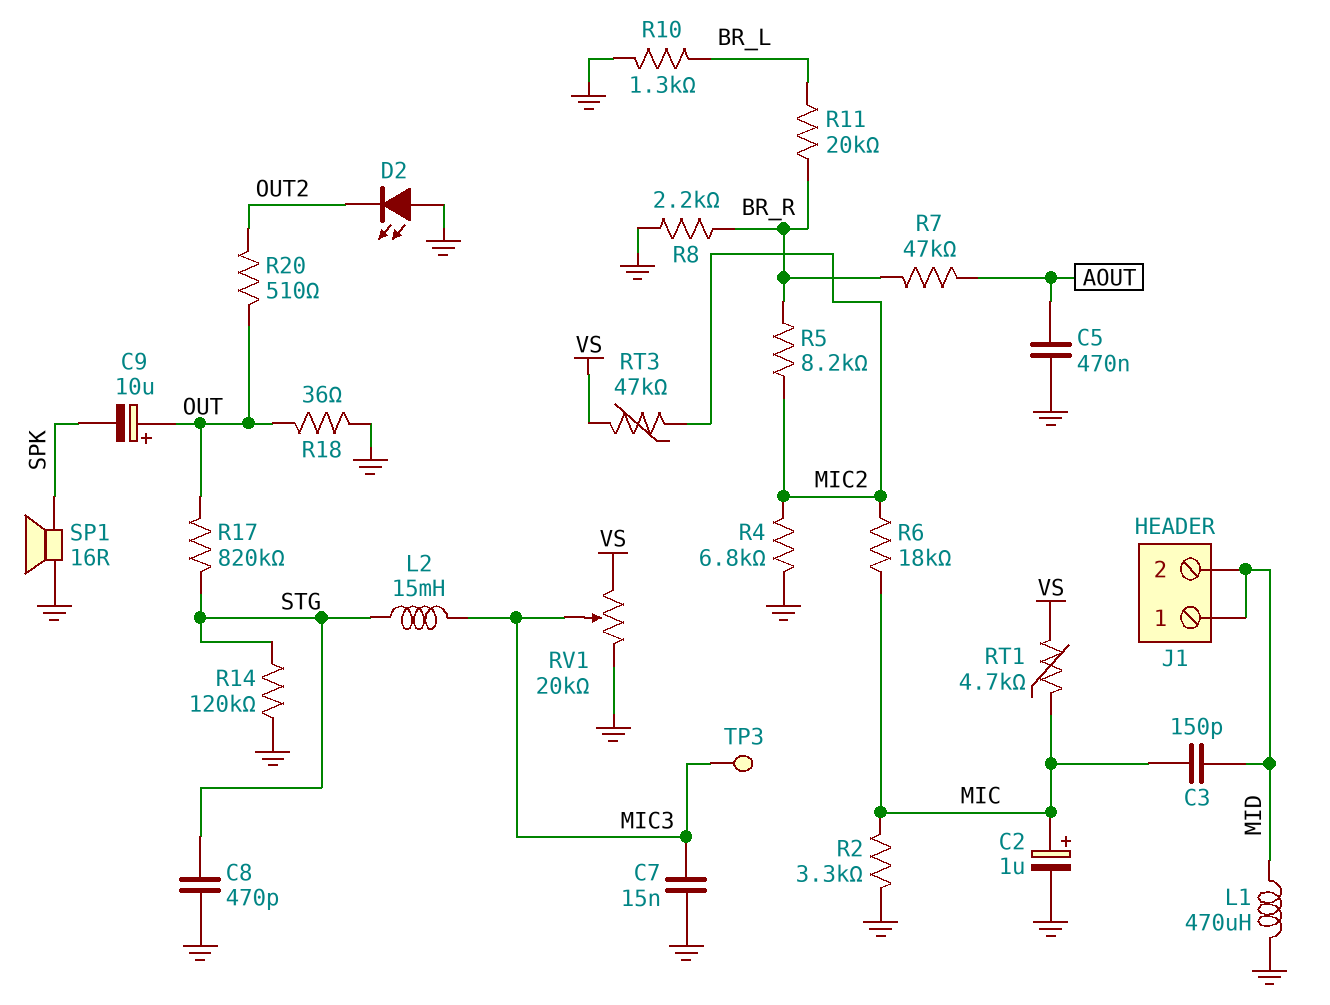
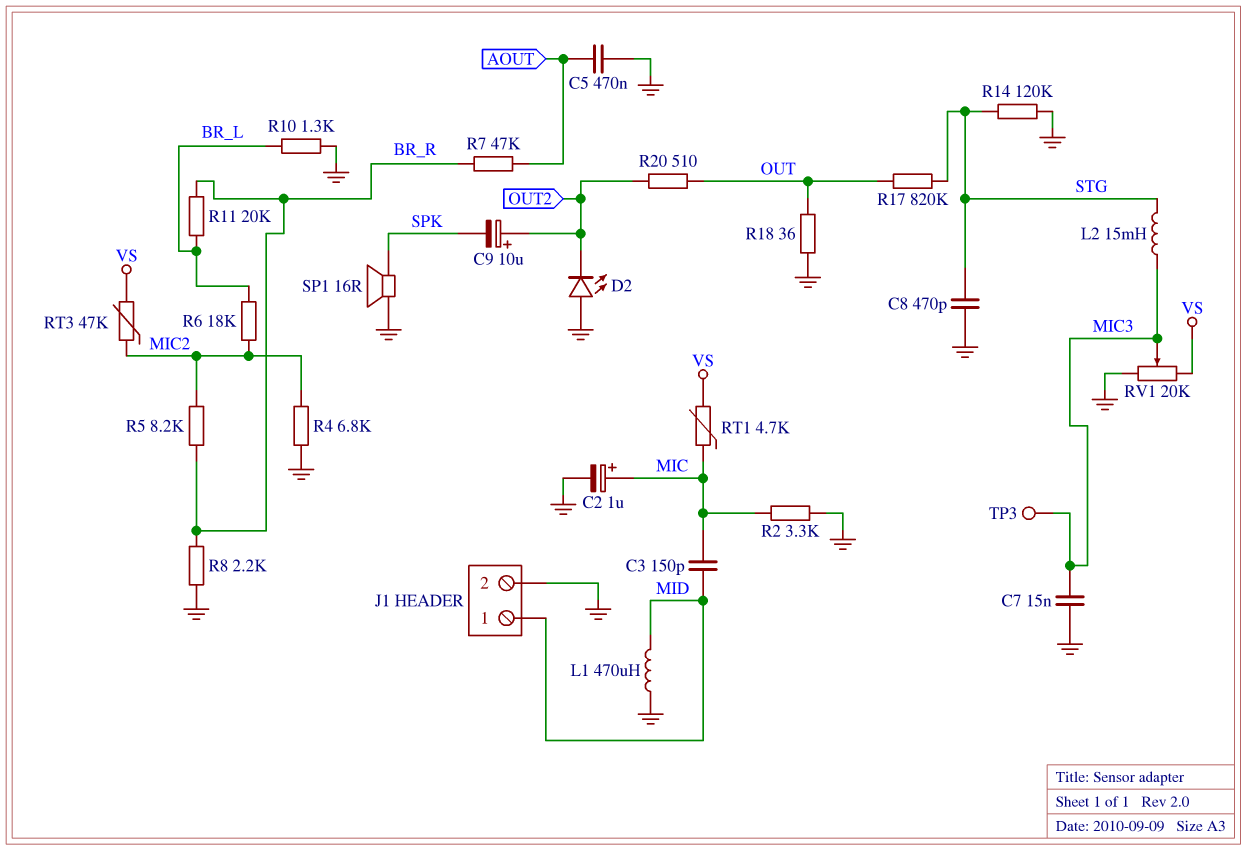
C9: 10uF (plus OUT, minus SPK) -> 10uF (plus OUT2, minus SPK)
J1 pin 2: MID -> GND
R6: 18k (MIC, MIC2) -> 18k (BR_L, MIC2)

